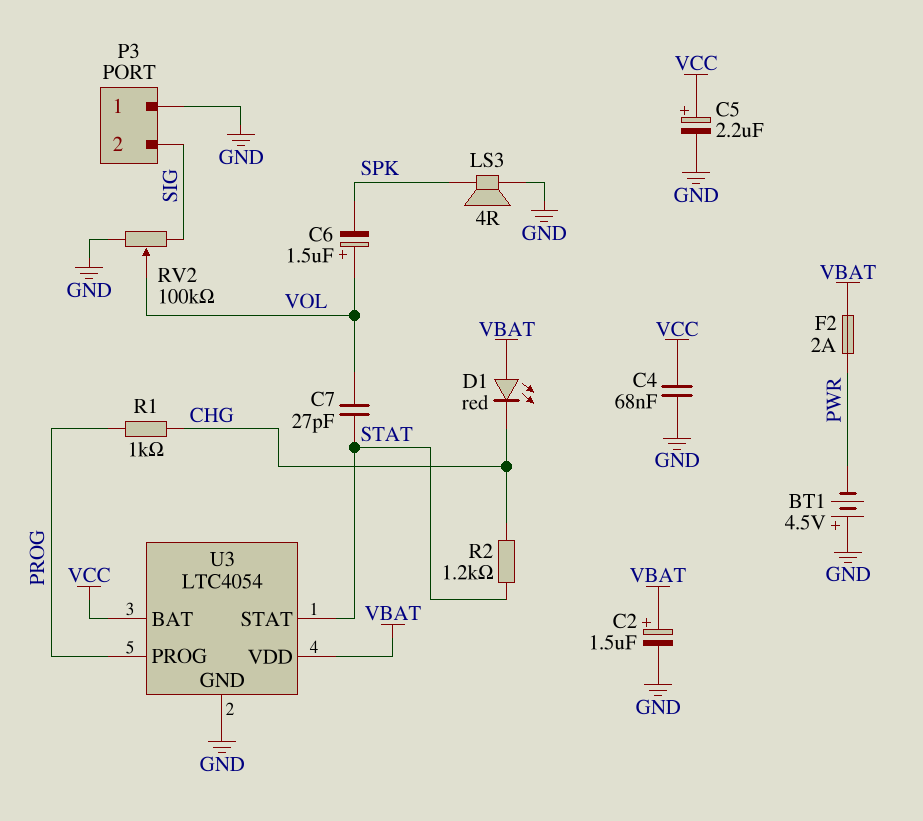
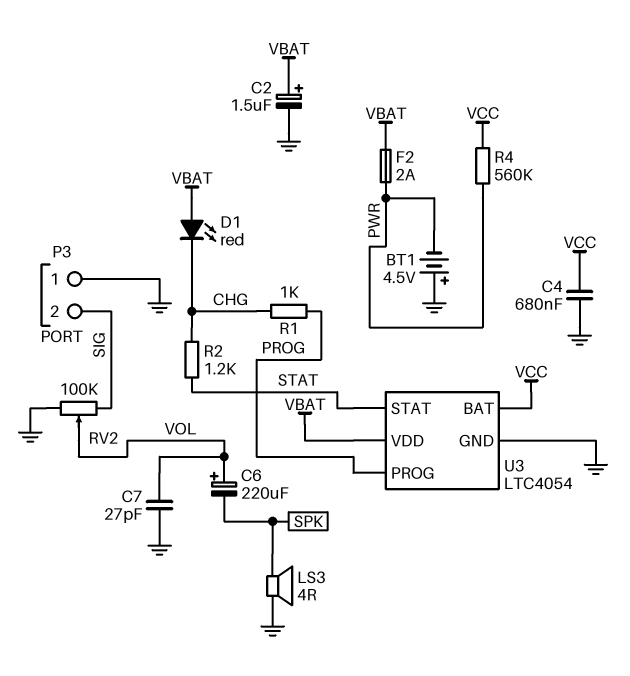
C4: 68nF (GND, VCC) -> 680nF (GND, VCC)
C5: 2.2uF (plus VCC, minus GND) -> none
C6: 1.5uF (plus VOL, minus SPK) -> 220uF (plus VOL, minus SPK)
C7: 27pF (STAT, VOL) -> 27pF (GND, VOL)
R4: none -> 560k (PWR, VCC)

